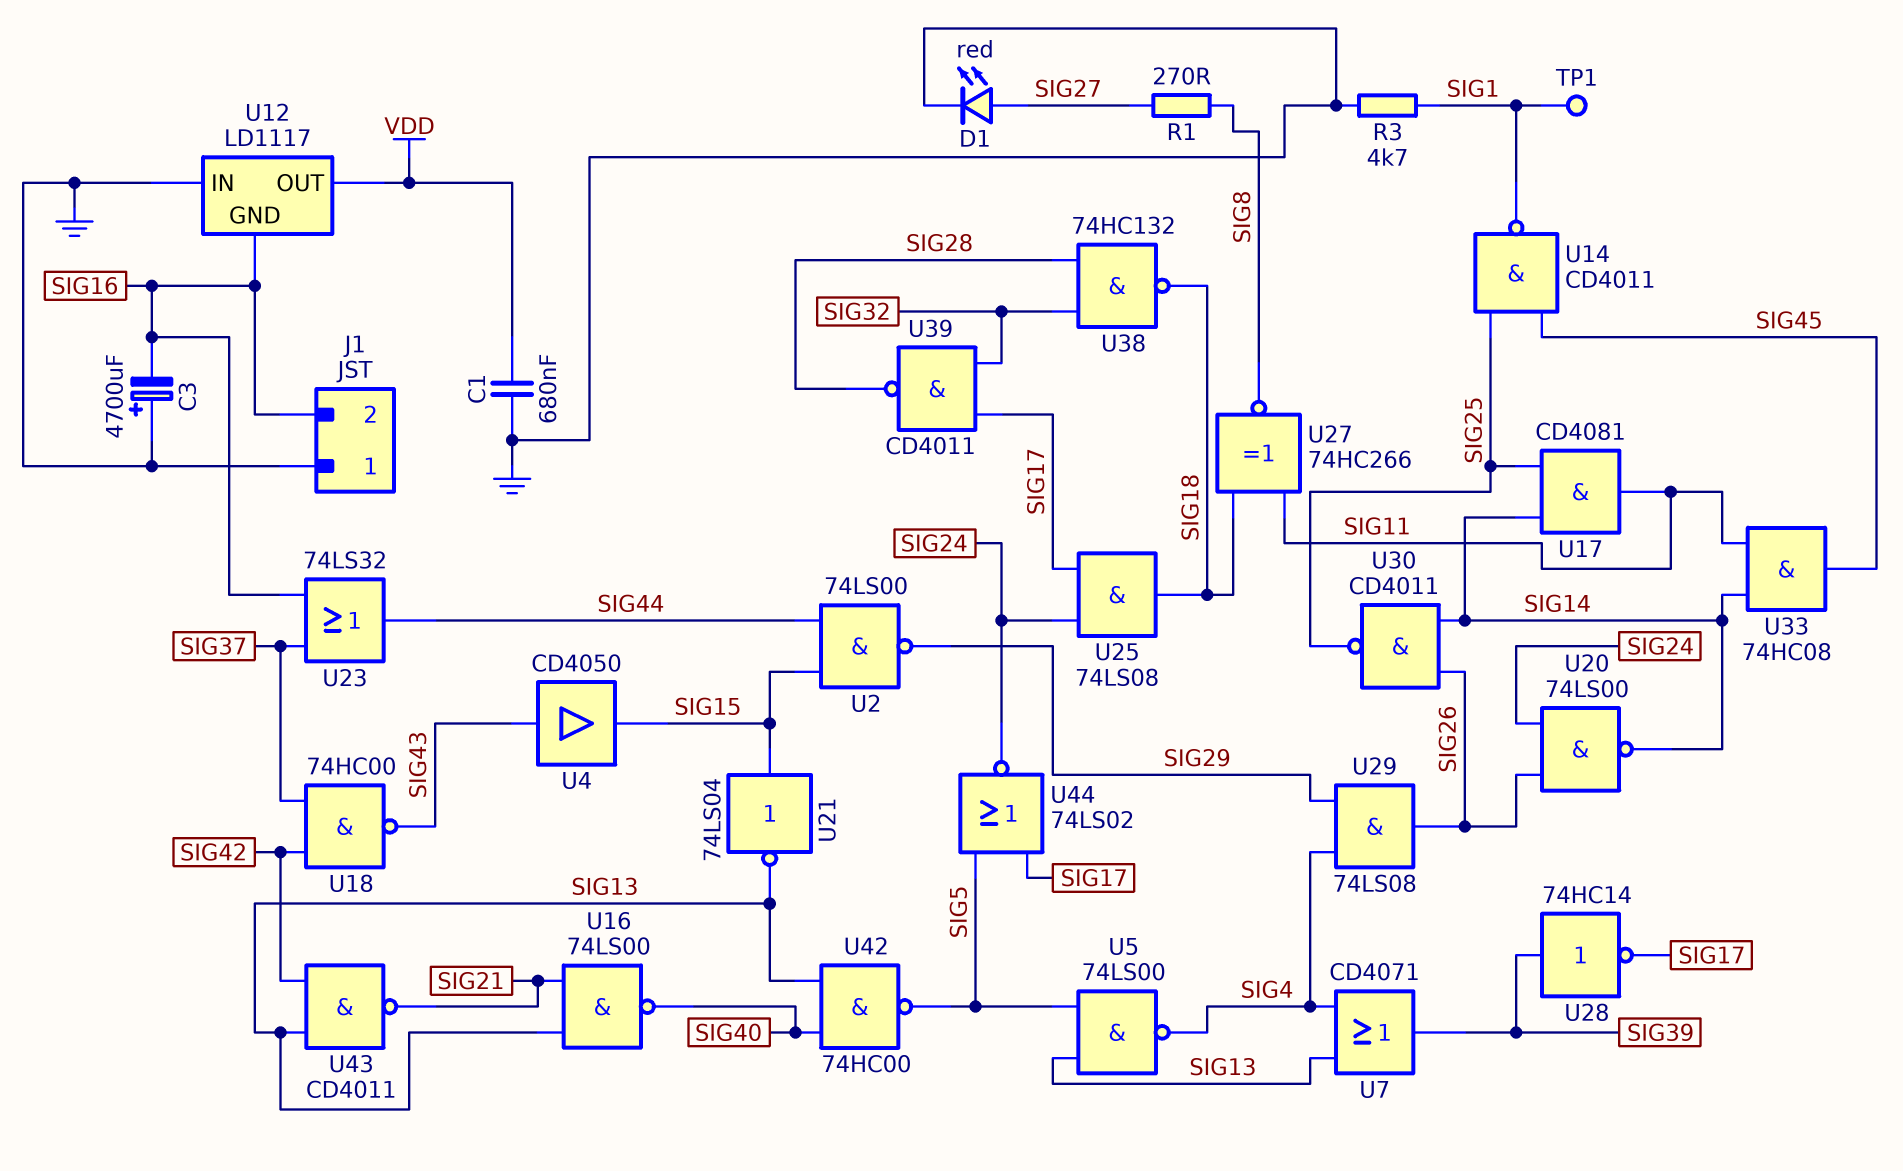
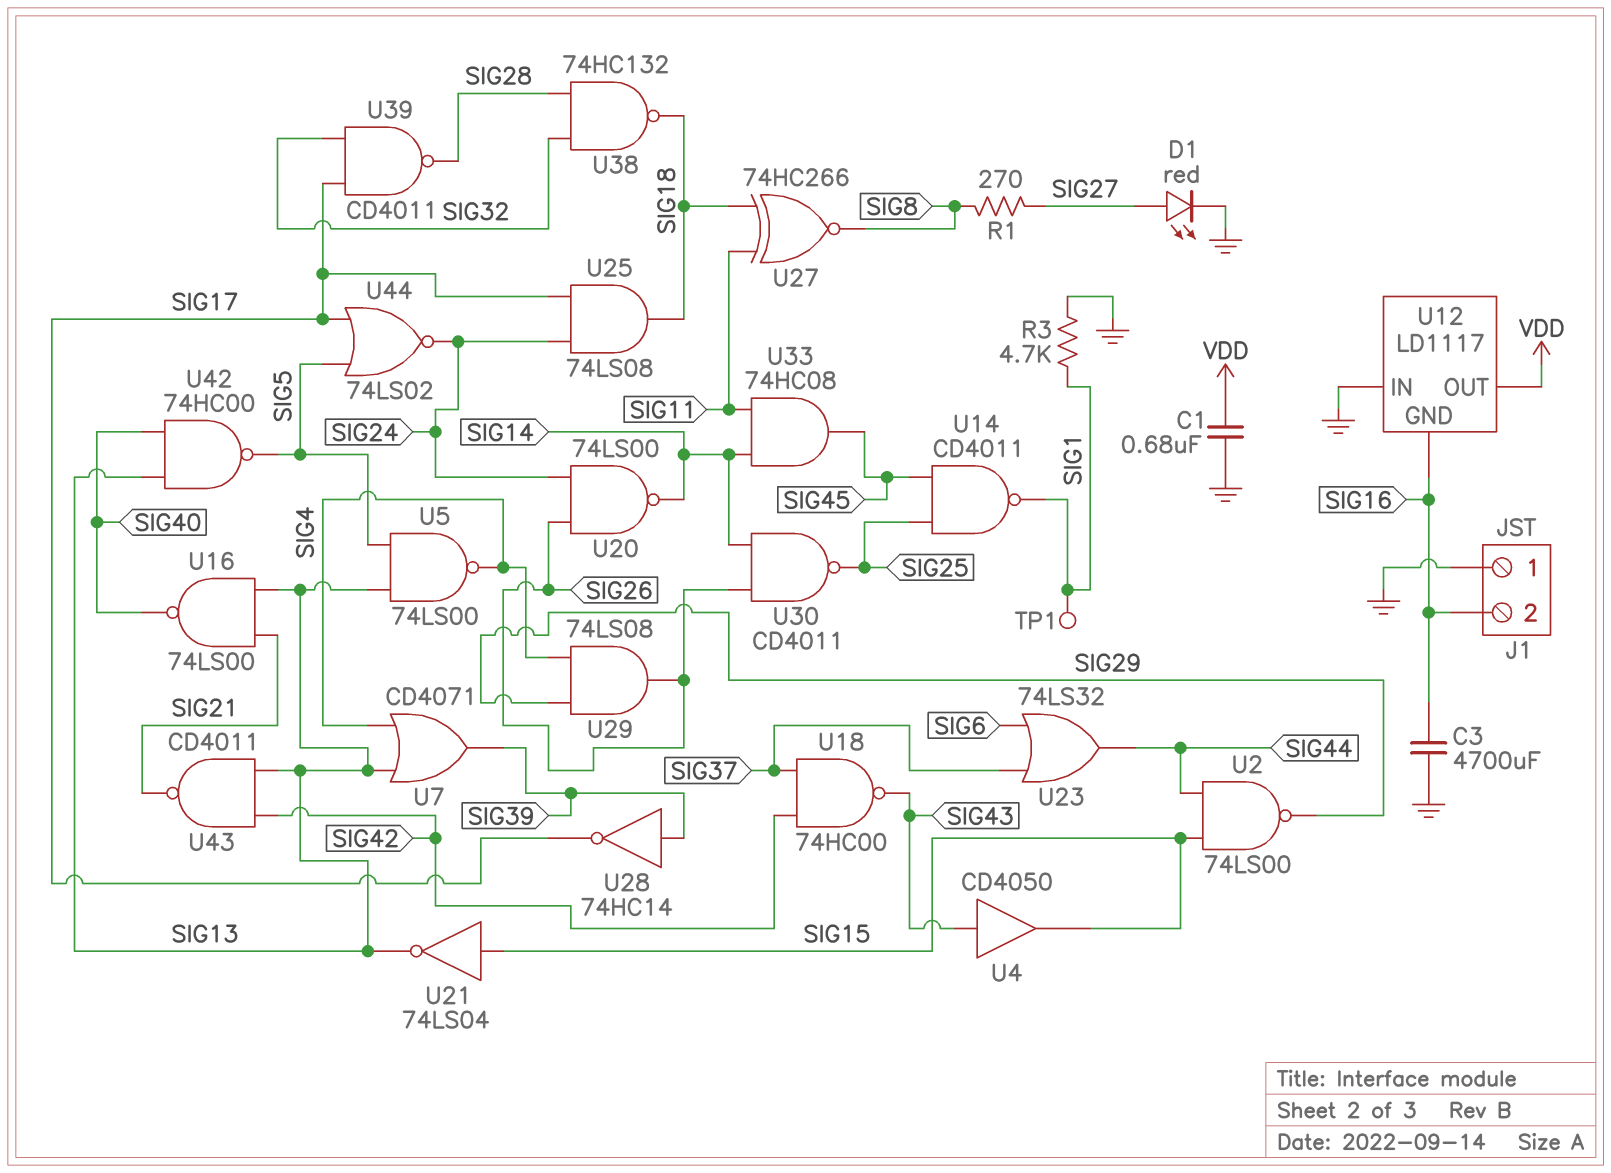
C3: 4700uF (plus GND, minus SIG16) -> 4700uF (GND, SIG16)
U17: AND CD4081 (in SIG14, in SIG25, out SIG11) -> none
U23: OR 74LS32 (in SIG16, in SIG37, out SIG44) -> OR 74LS32 (in SIG6, in SIG37, out SIG44)

